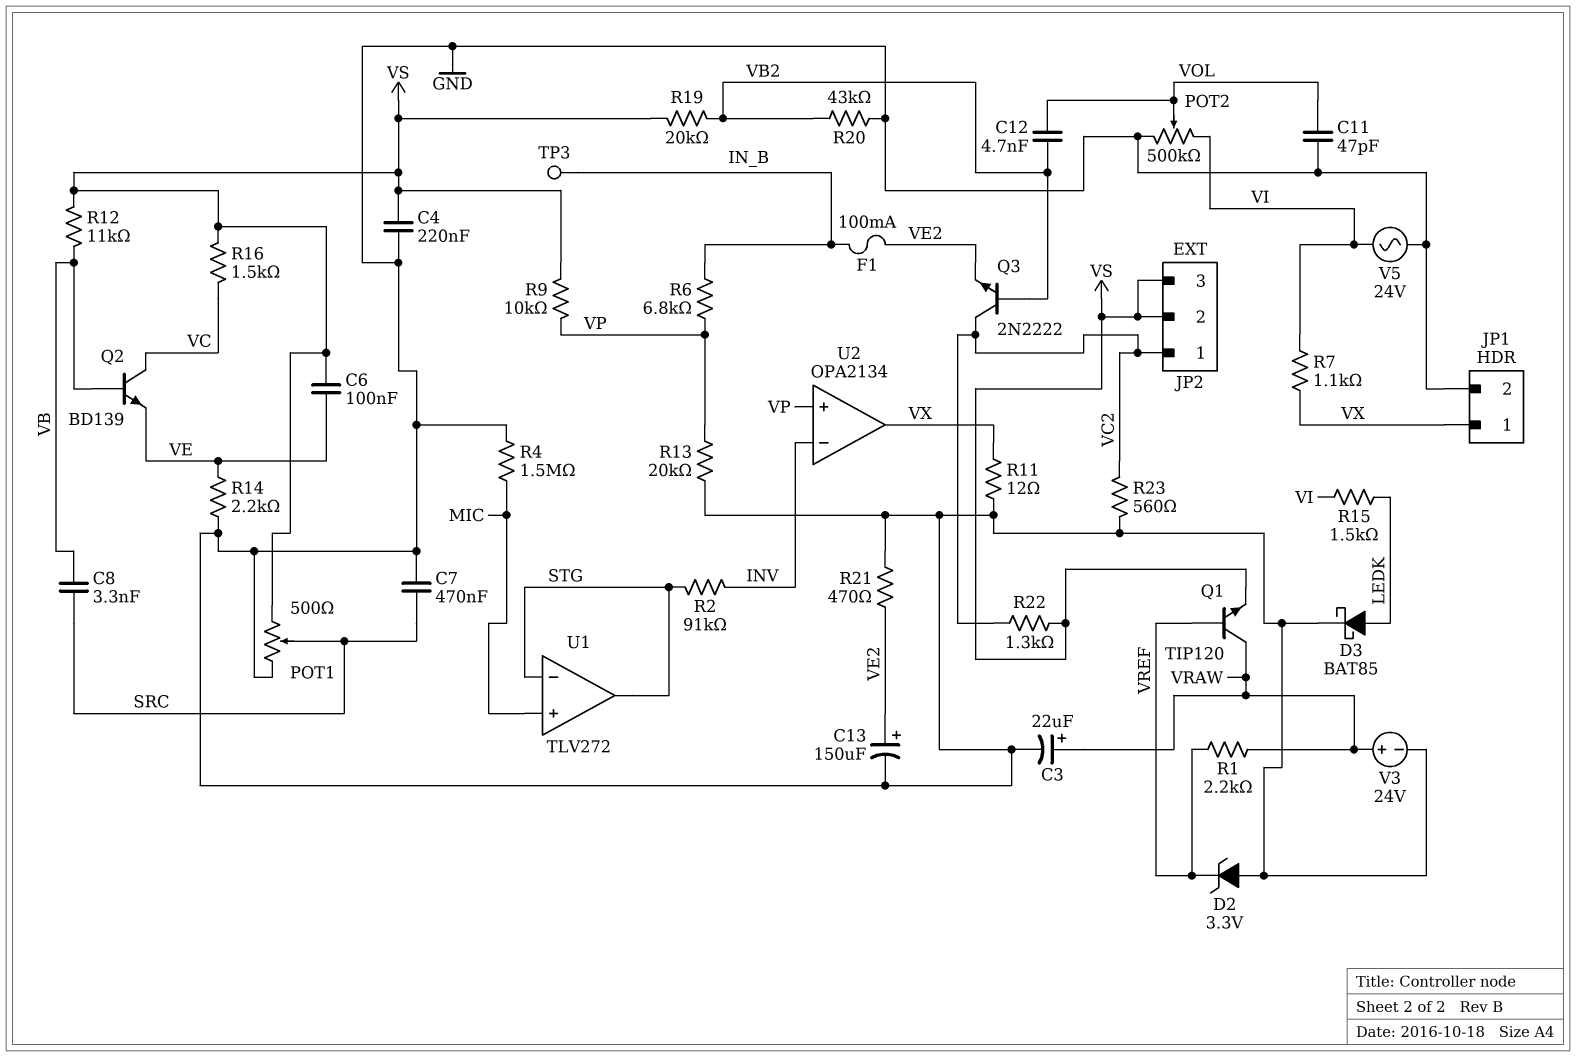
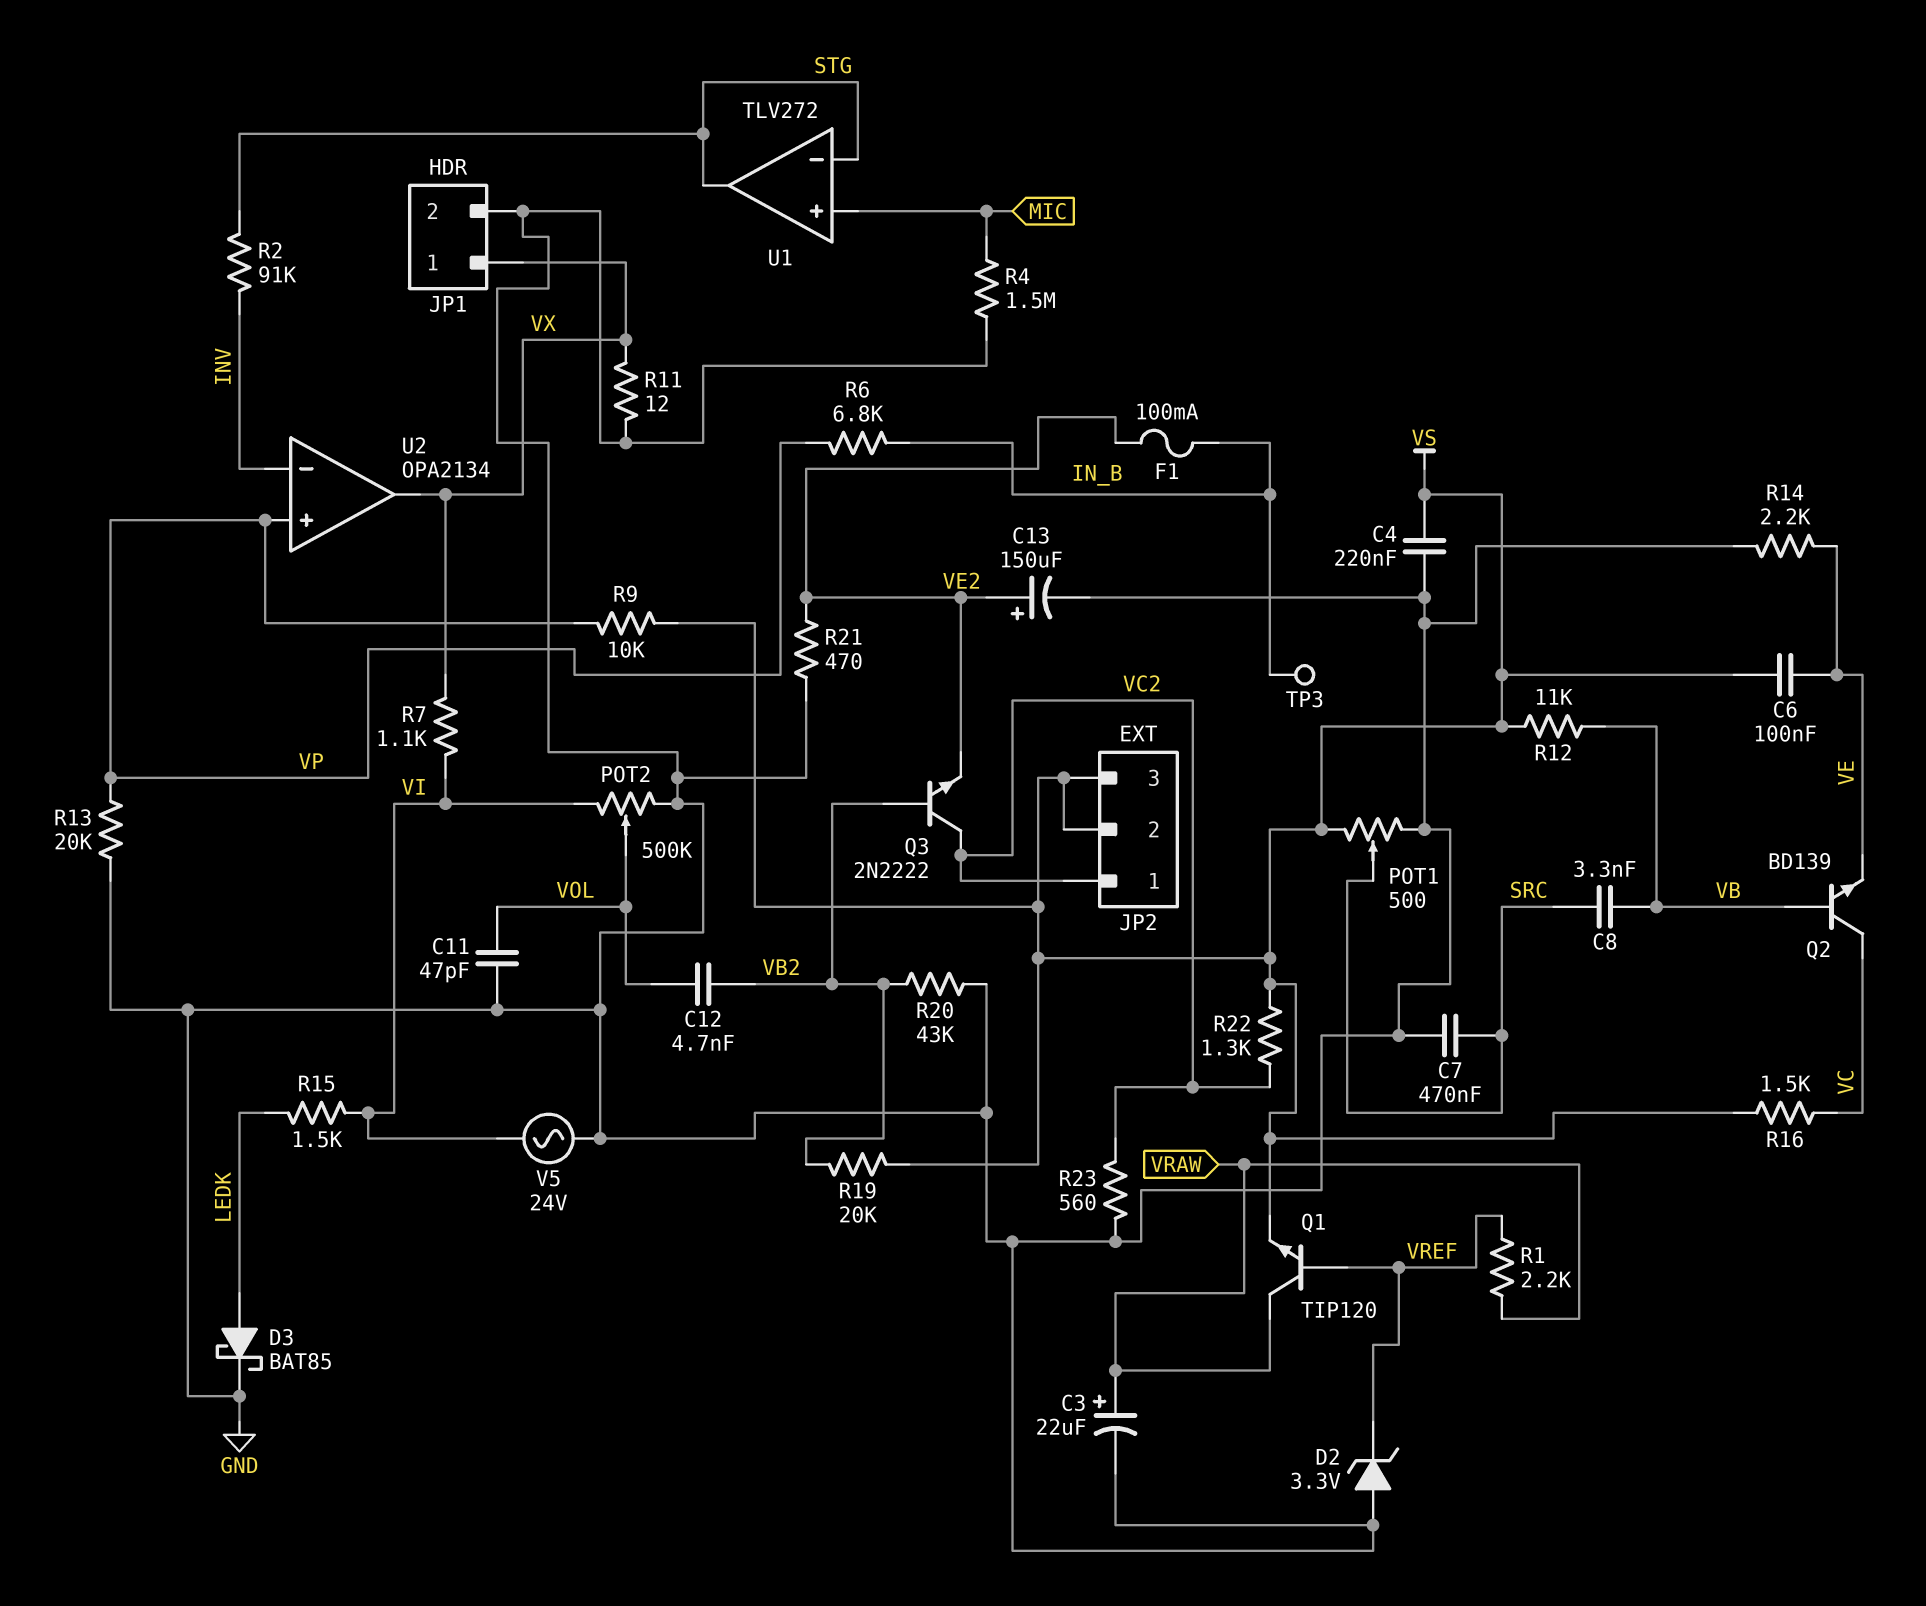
V3: 24V (plus VRAW, minus GND) -> none

